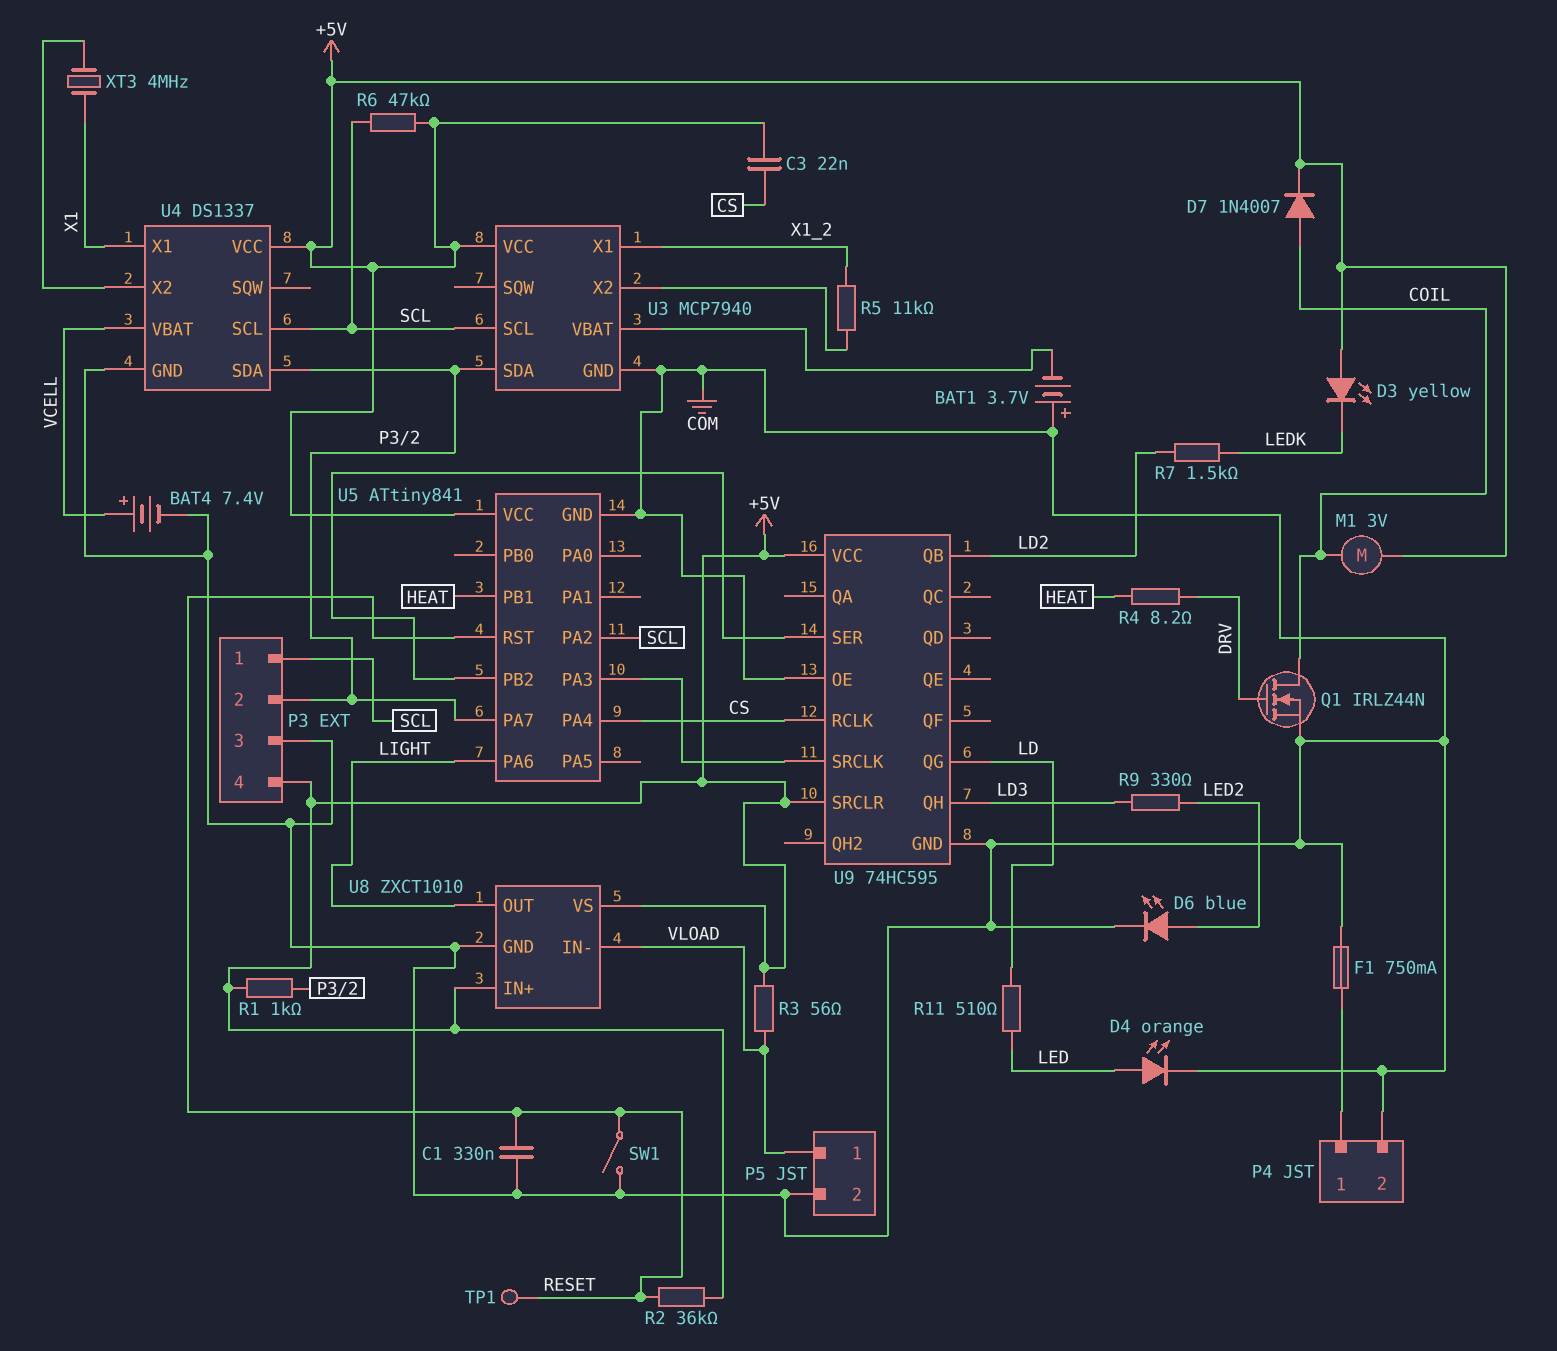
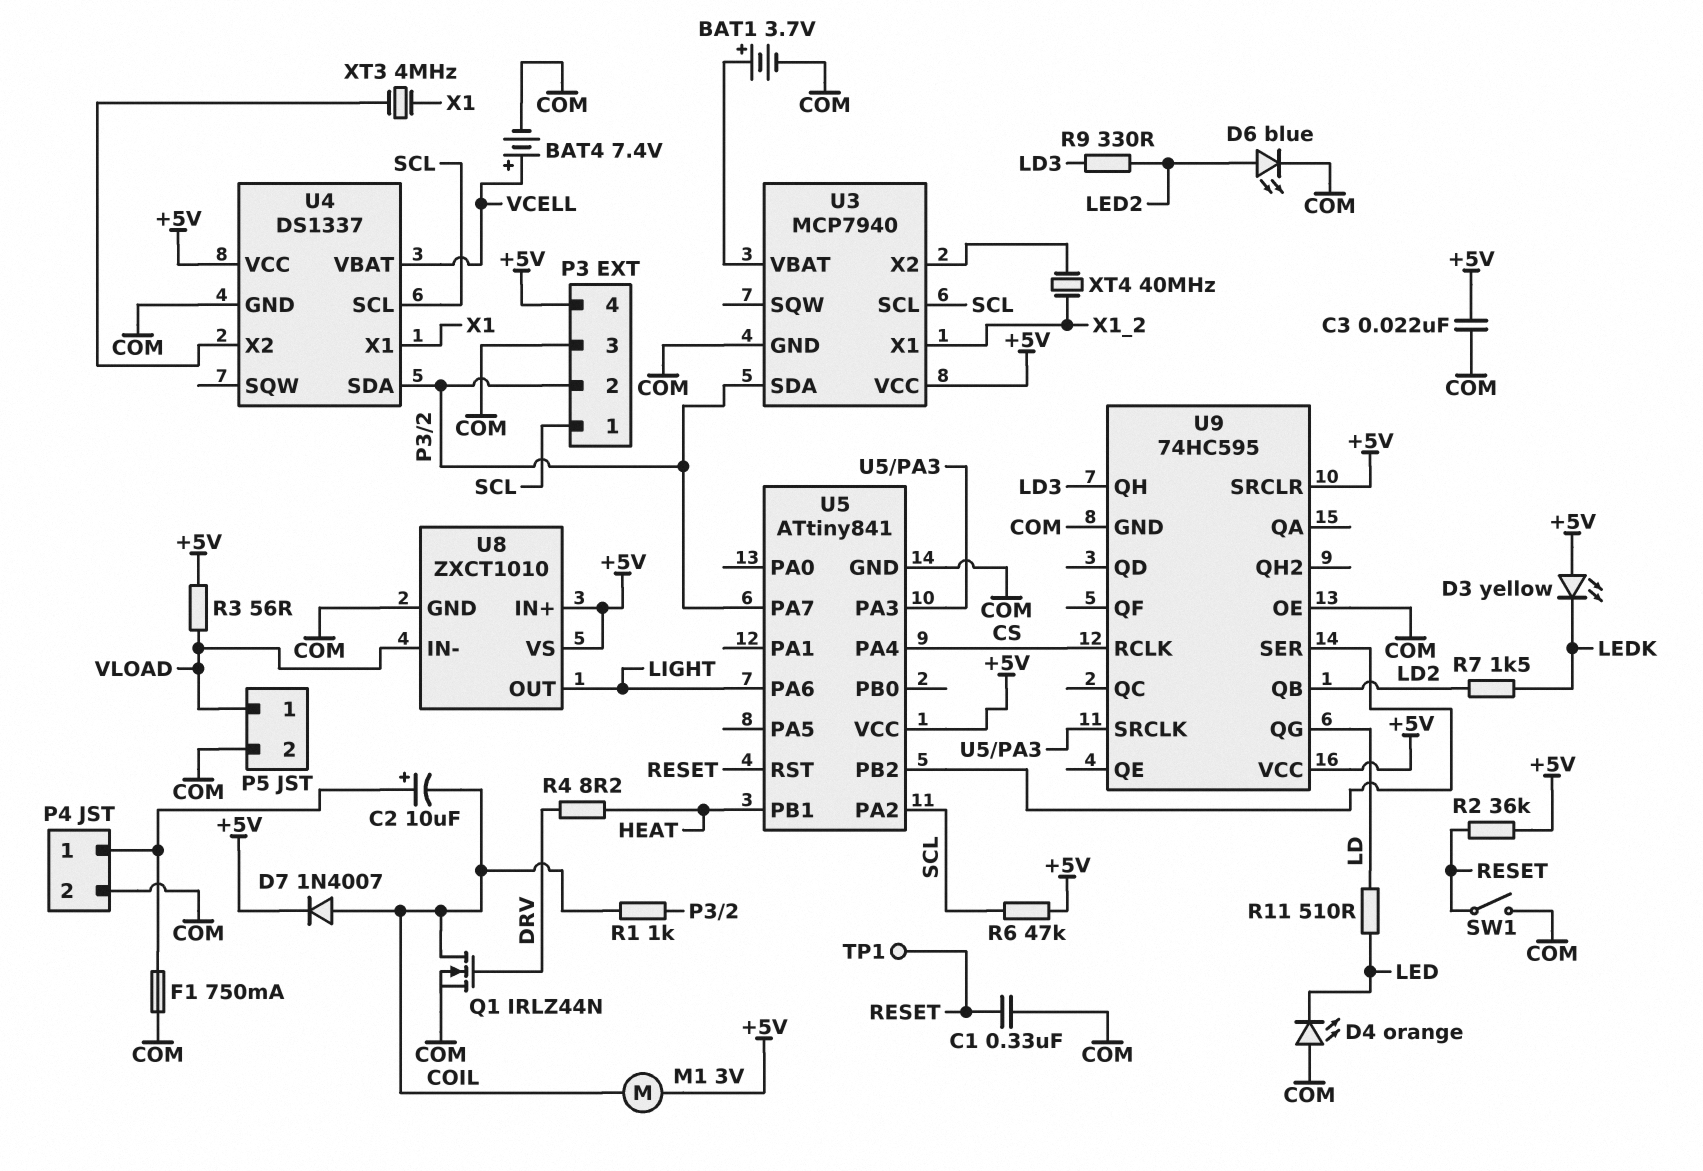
BAT1: 3.7V (plus COM, minus U3/VBAT) -> 3.7V (plus U3/VBAT, minus COM)
C2: none -> 10uF (plus P4/1, minus COIL)
C3: 22nF (+5V, CS) -> 22nF (+5V, COM)
D4: LED orange (A LED, K COM) -> LED orange (A COM, K LED)
R1: 1k (+5V, P3/2) -> 1k (COIL, P3/2)
R5: 11k (U3/X2, X1_2) -> none
XT4: none -> 40MHz (U3/X2, X1_2)

